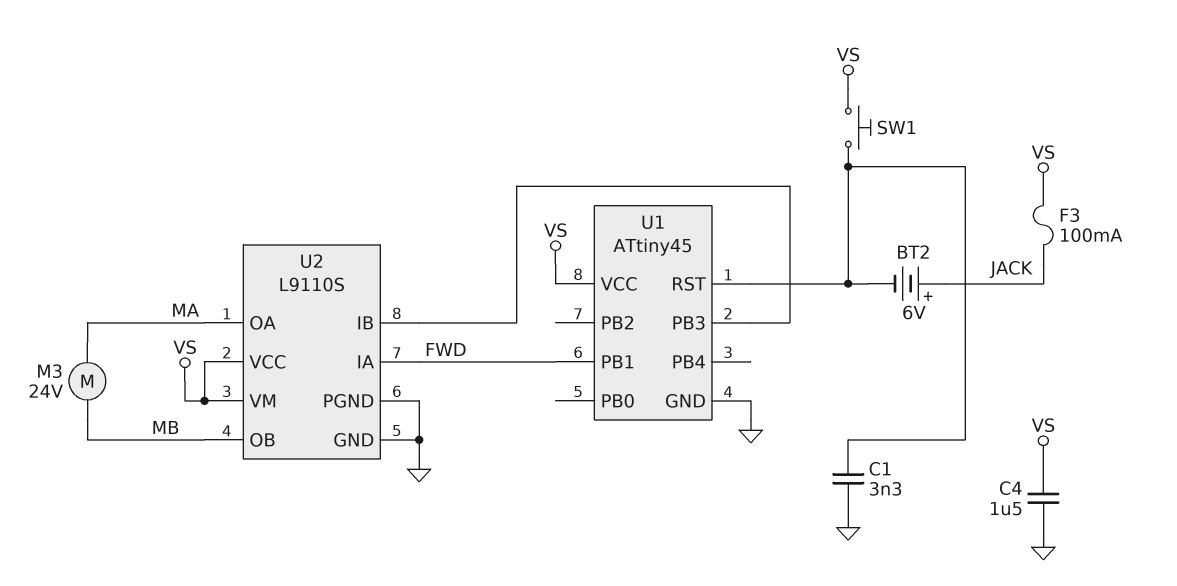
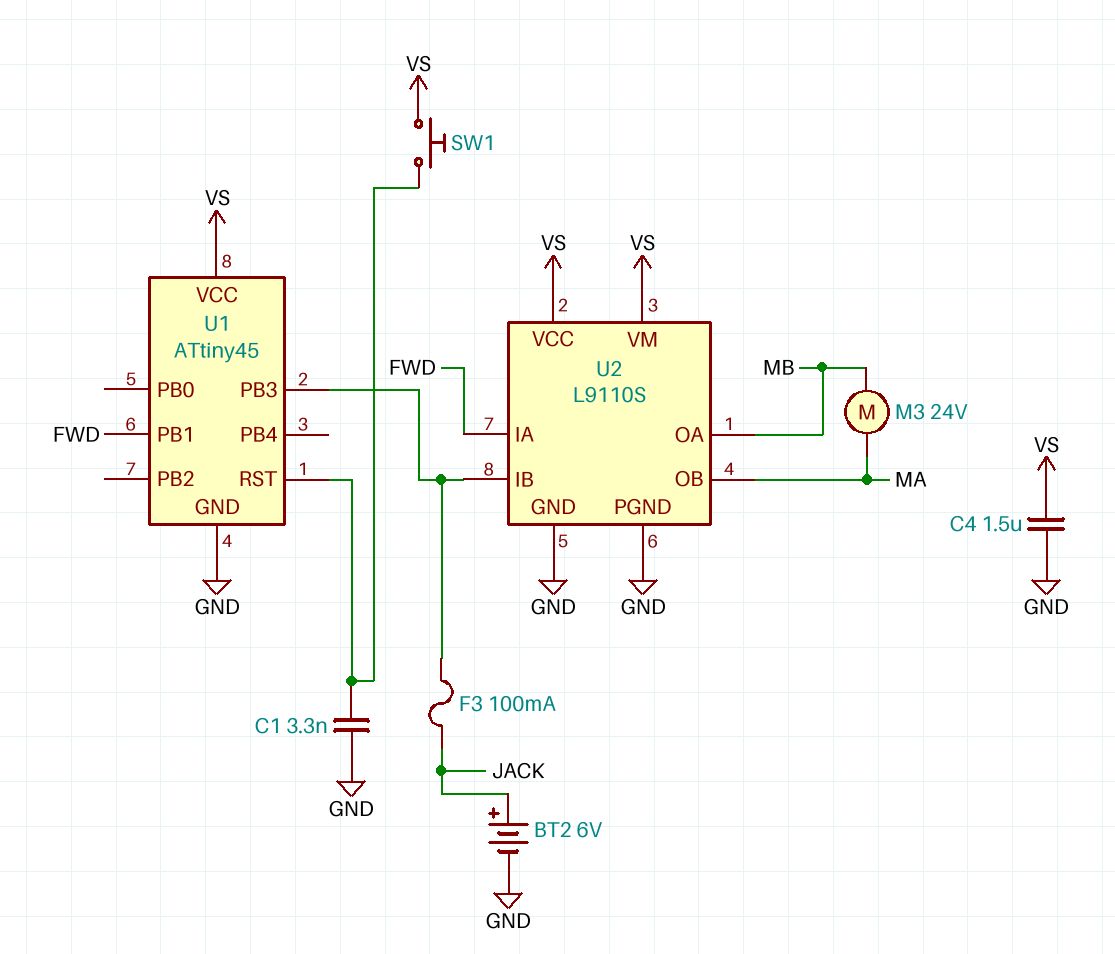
BT2: 6V (plus JACK, minus U1/RST) -> 6V (plus JACK, minus GND)
F3: 100mA (JACK, VS) -> 100mA (JACK, U1/PB3)
U2 pin OA: MA -> MB
U2 pin OB: MB -> MA

